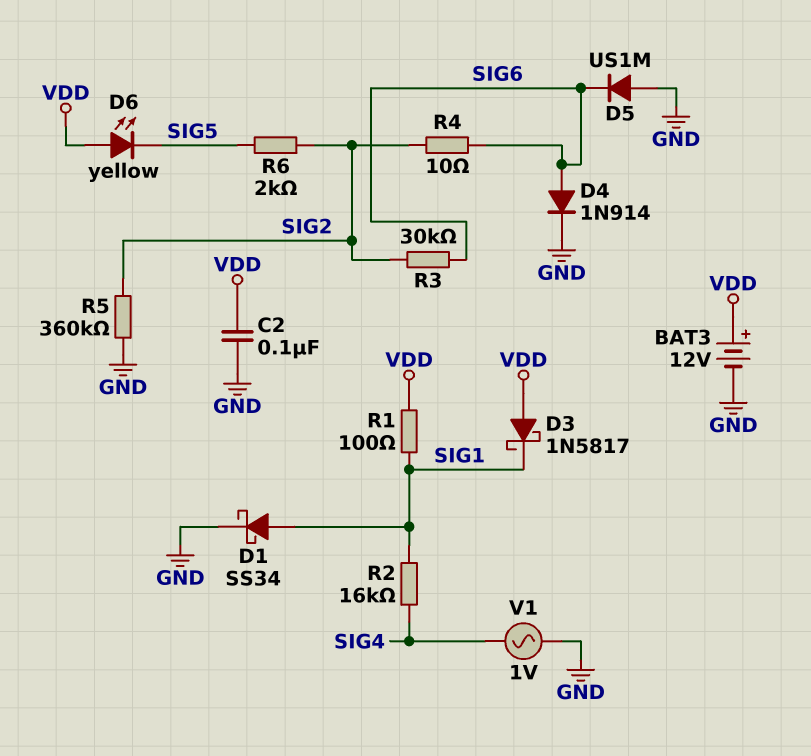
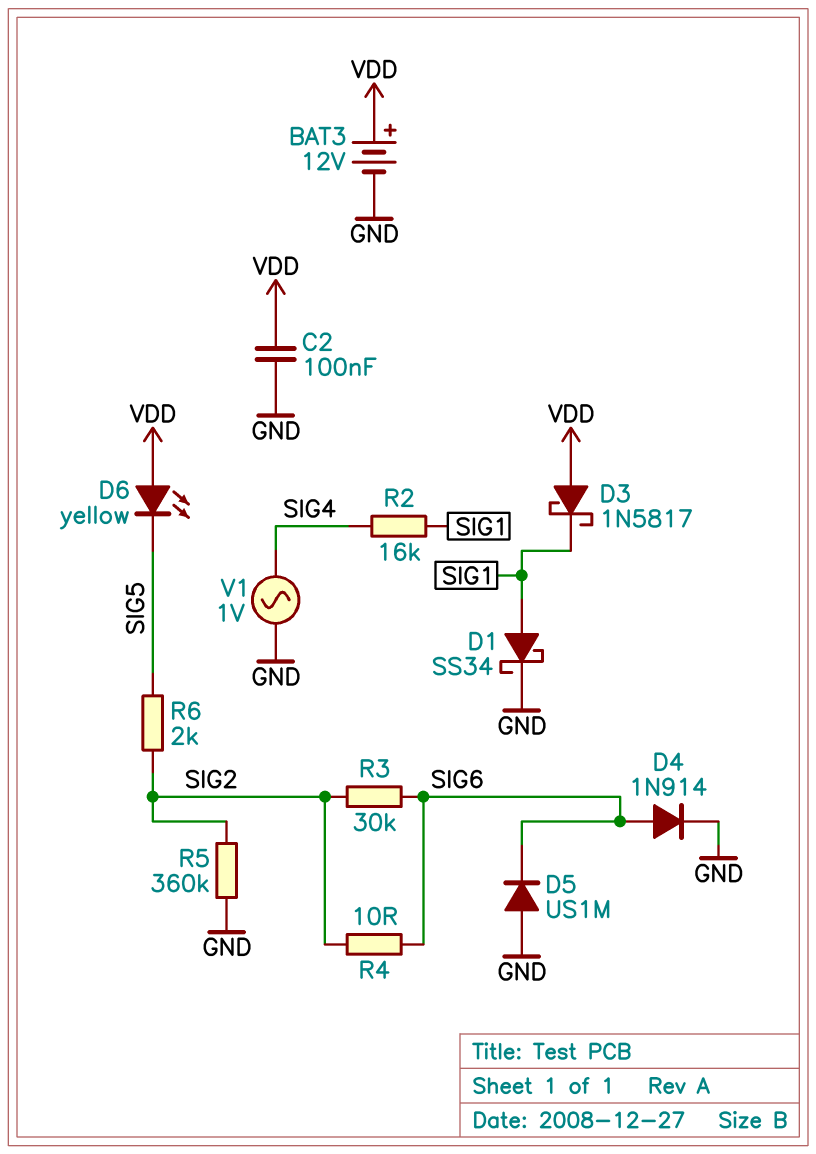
R1: 100 (SIG1, VDD) -> none

